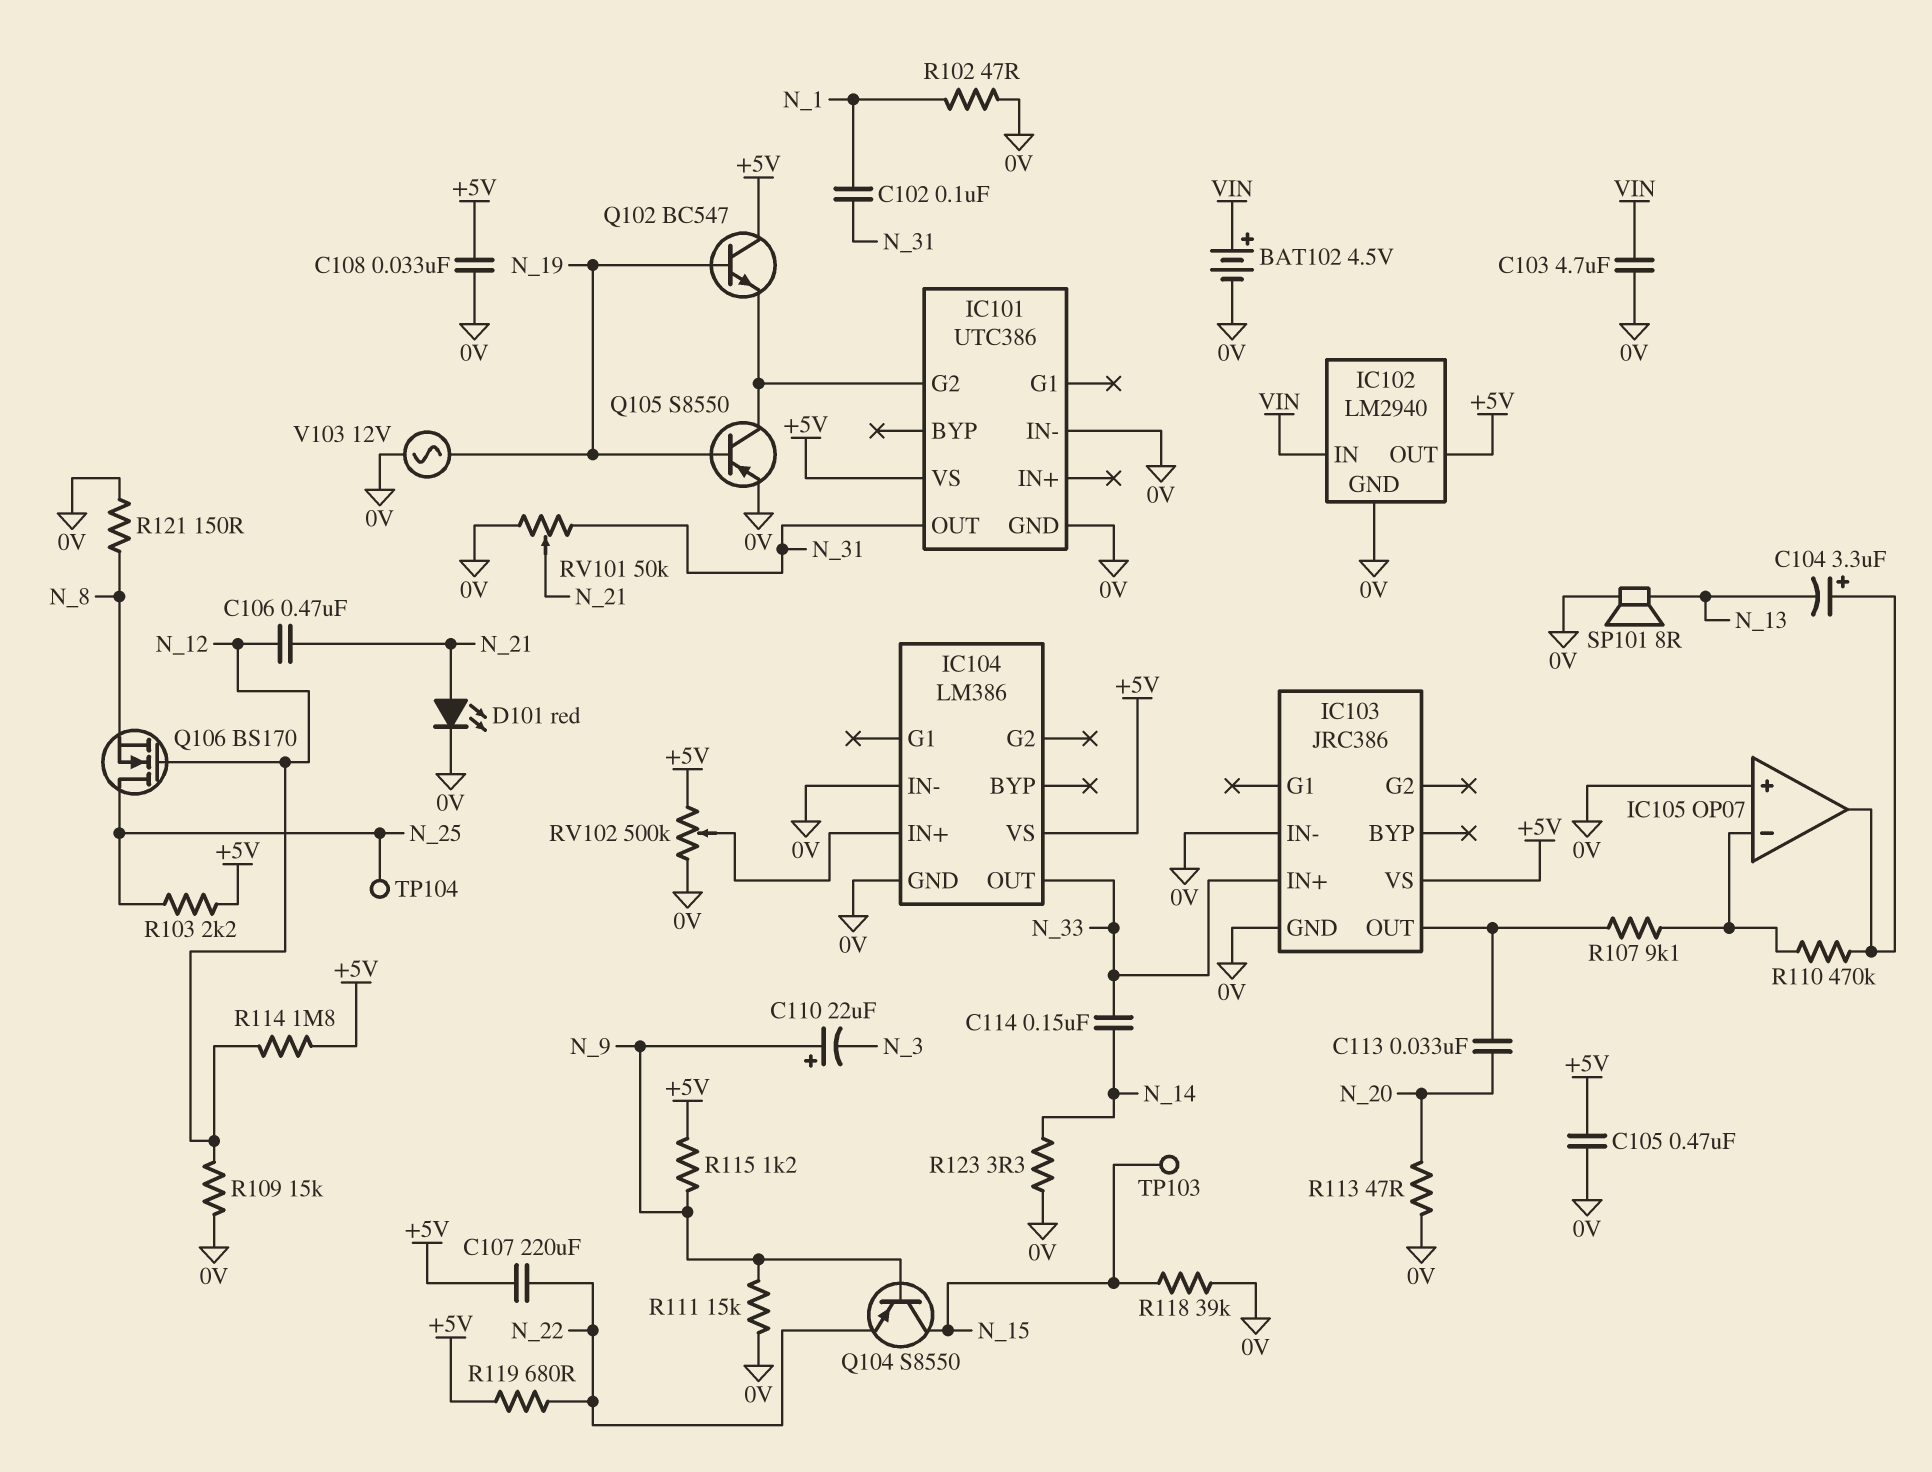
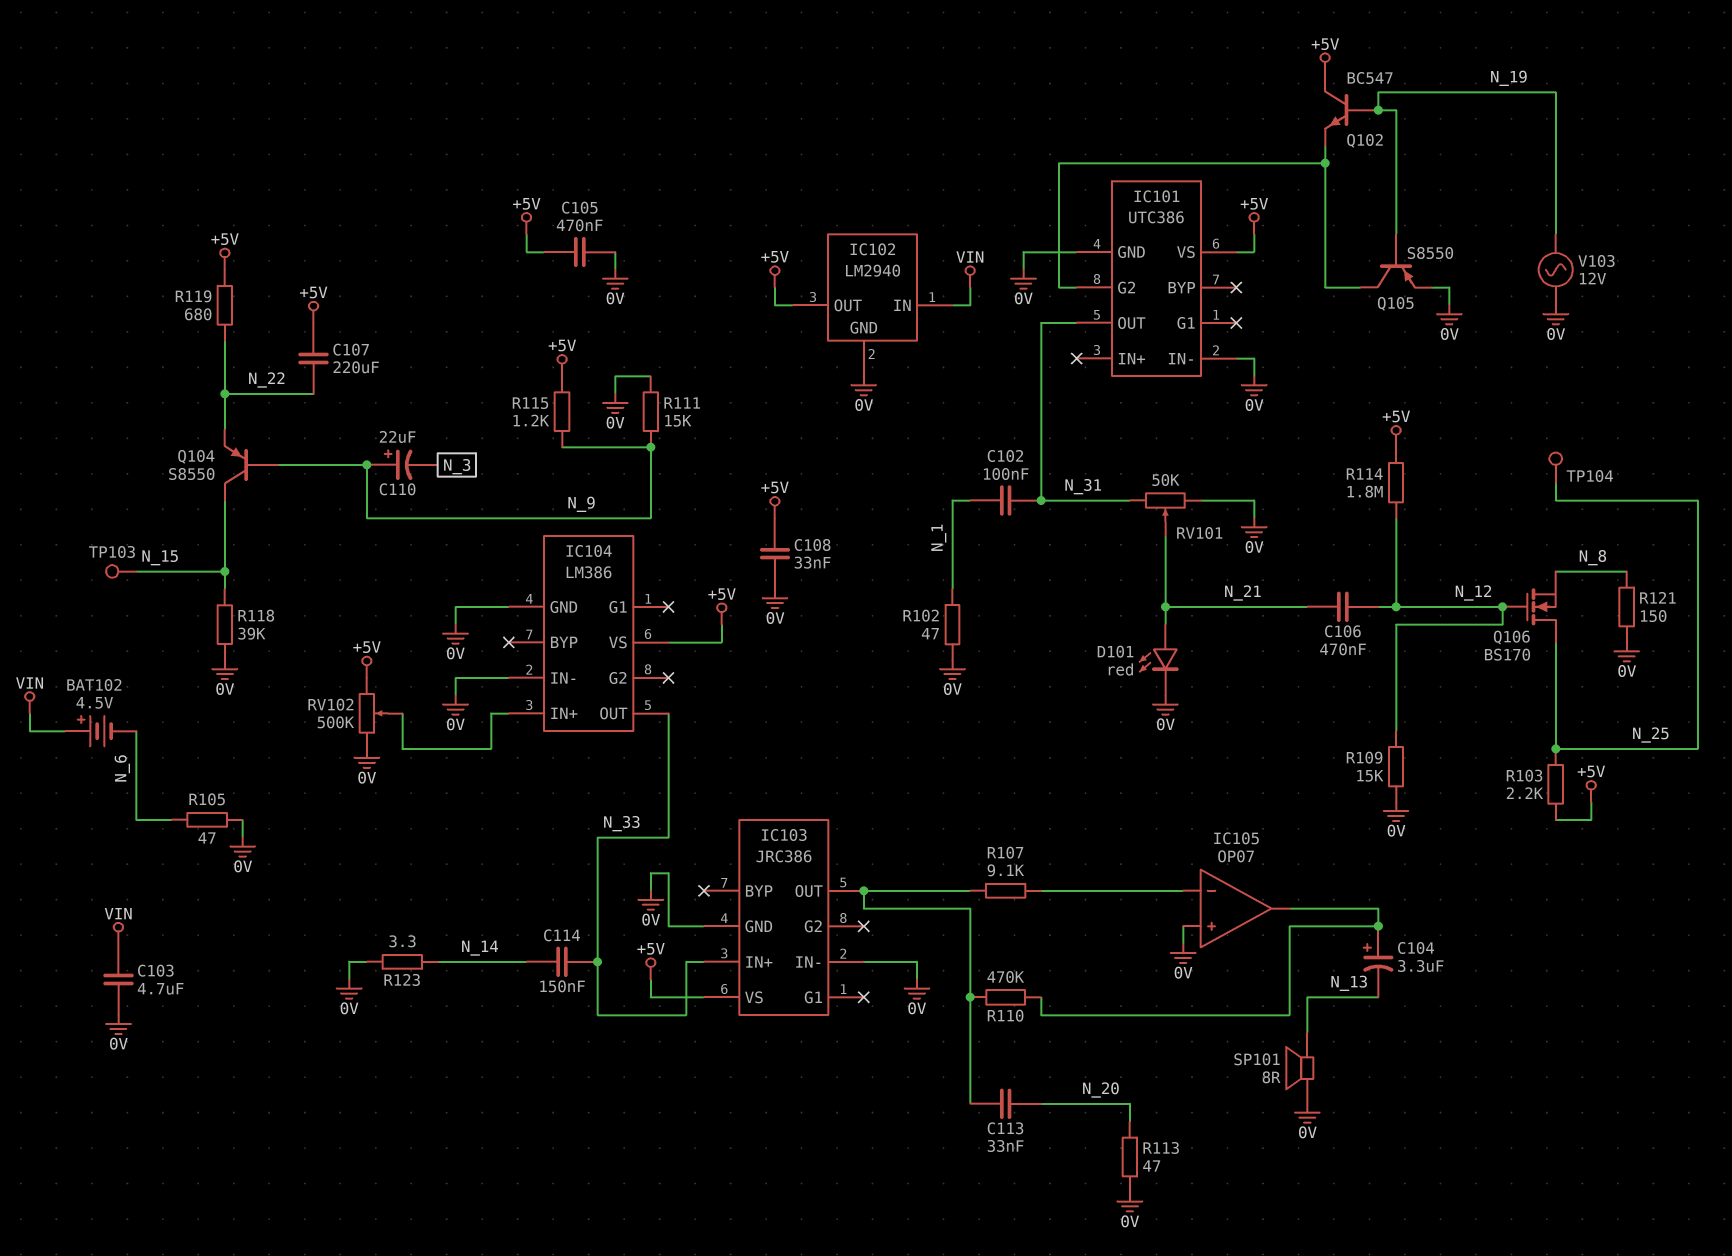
BAT102: 4.5V (plus VIN, minus 0V) -> 4.5V (plus VIN, minus N_6)
R105: none -> 47 (0V, N_6)
R110: 470k (IC105/in-, IC105/out) -> 470k (IC103/OUT, IC105/out)

